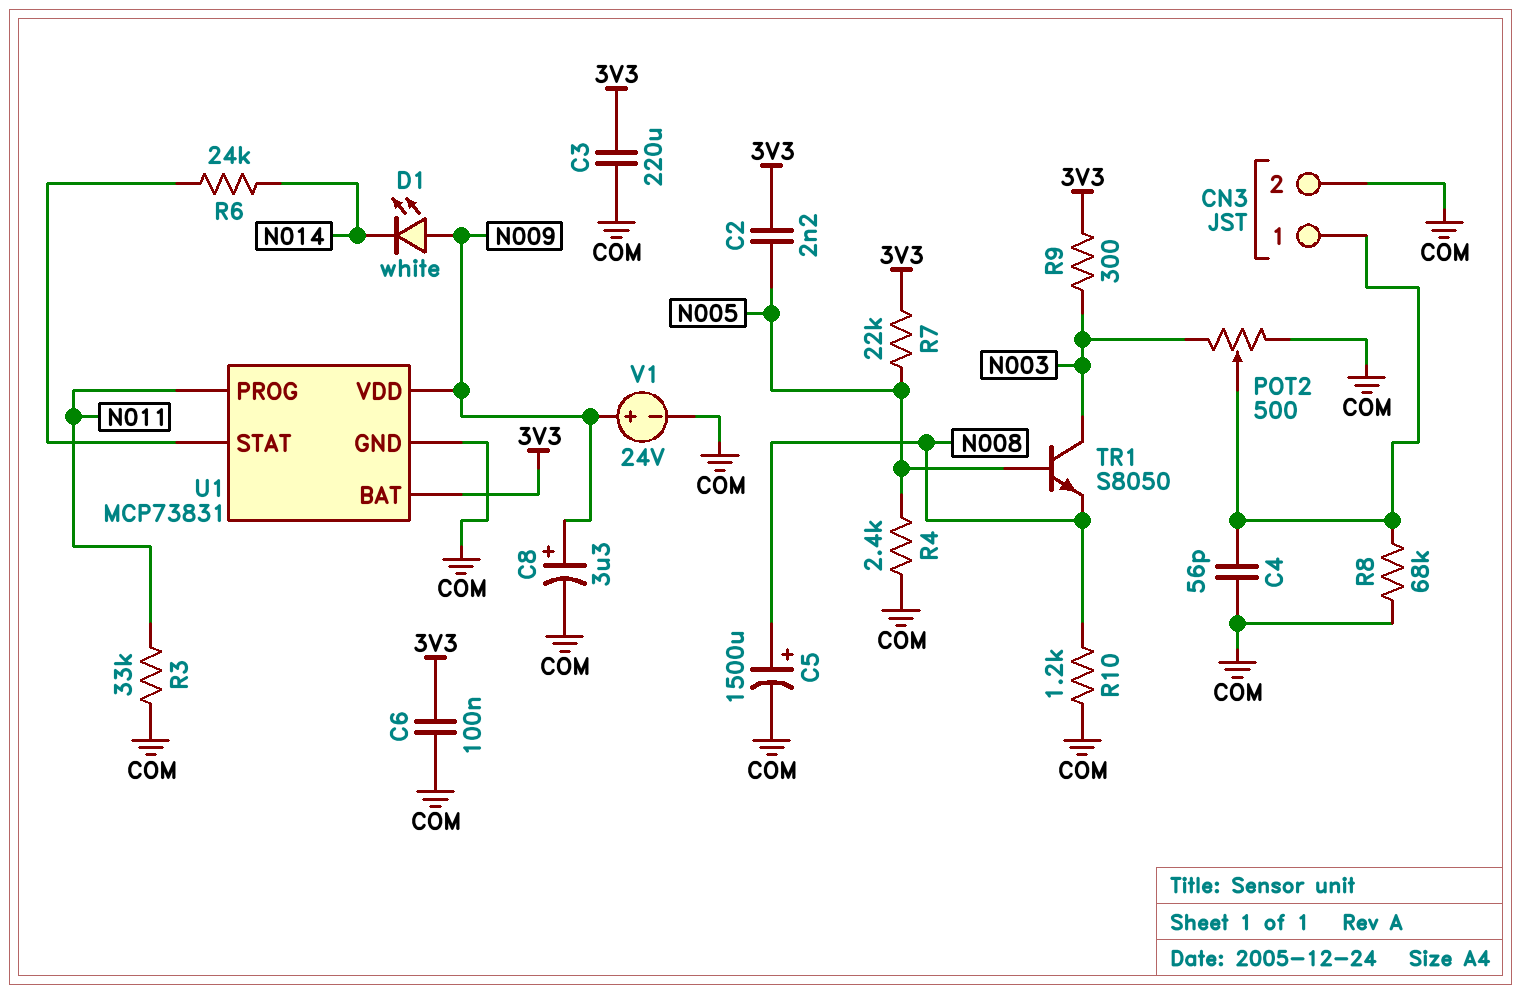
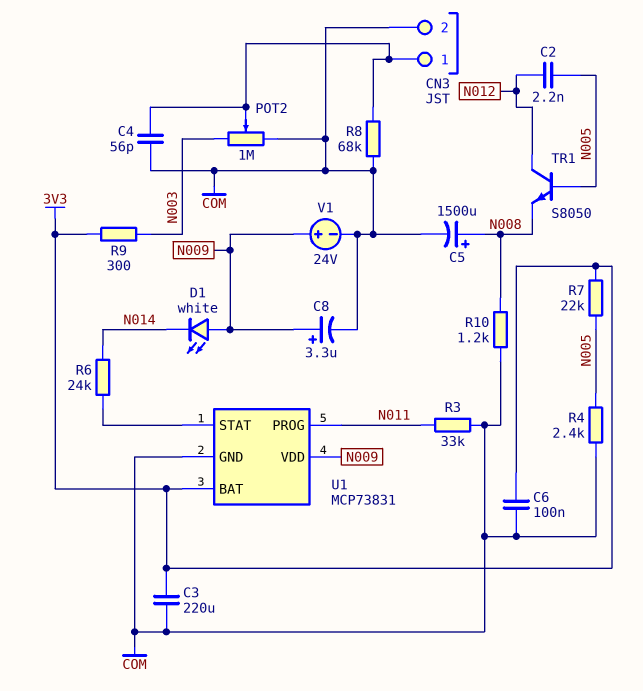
C2: 2.2nF (3V3, N005) -> 2.2nF (N005, N012)
POT2: 500 (COM, N003, wiper CN3/1) -> 1M (COM, N003, wiper CN3/1)
TR1: NPN S8050 (B N005, C N003, E N008) -> NPN S8050 (B N005, C N012, E N008)

